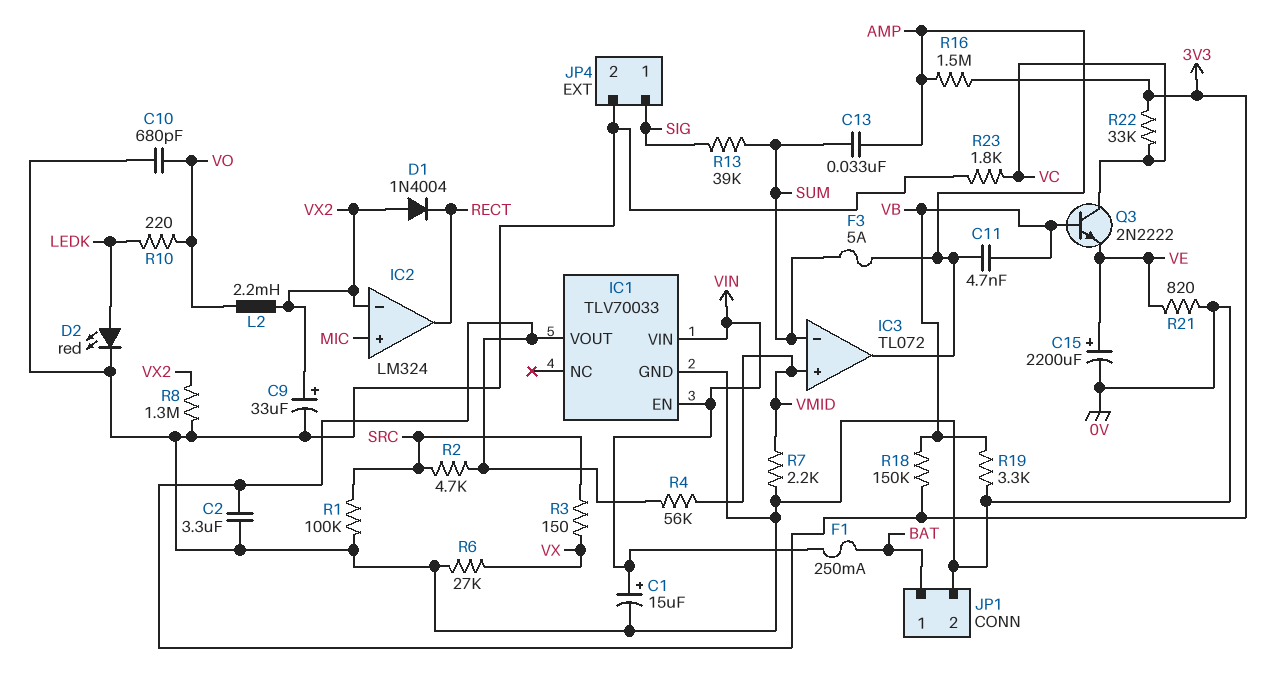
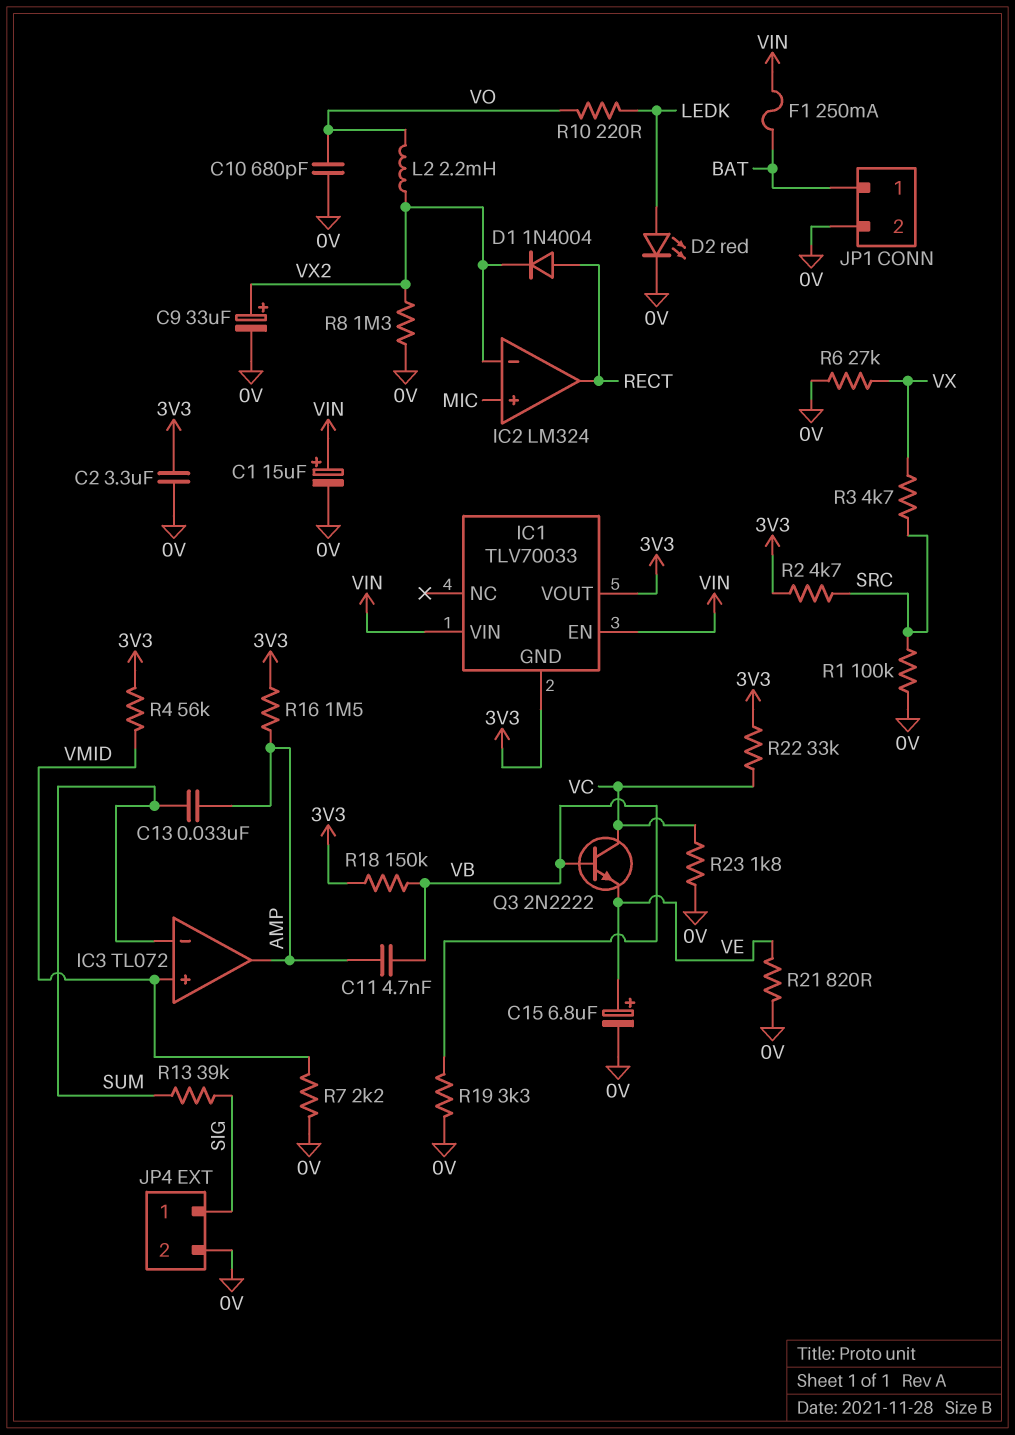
C15: 2200uF (plus VE, minus 0V) -> 6.8uF (plus VE, minus 0V)
D1: diode 1N4004 (A VX2, K RECT) -> diode 1N4004 (A RECT, K VX2)
F3: 5A (AMP, SUM) -> none
IC1 pin GND: 0V -> 3V3
R3: 150 (SRC, VX) -> 4.7k (SRC, VX)

